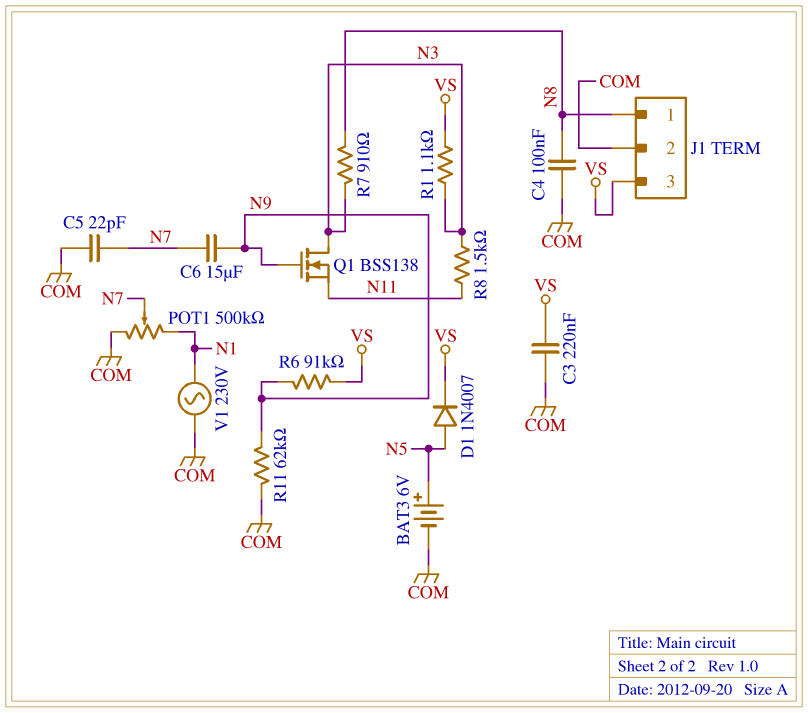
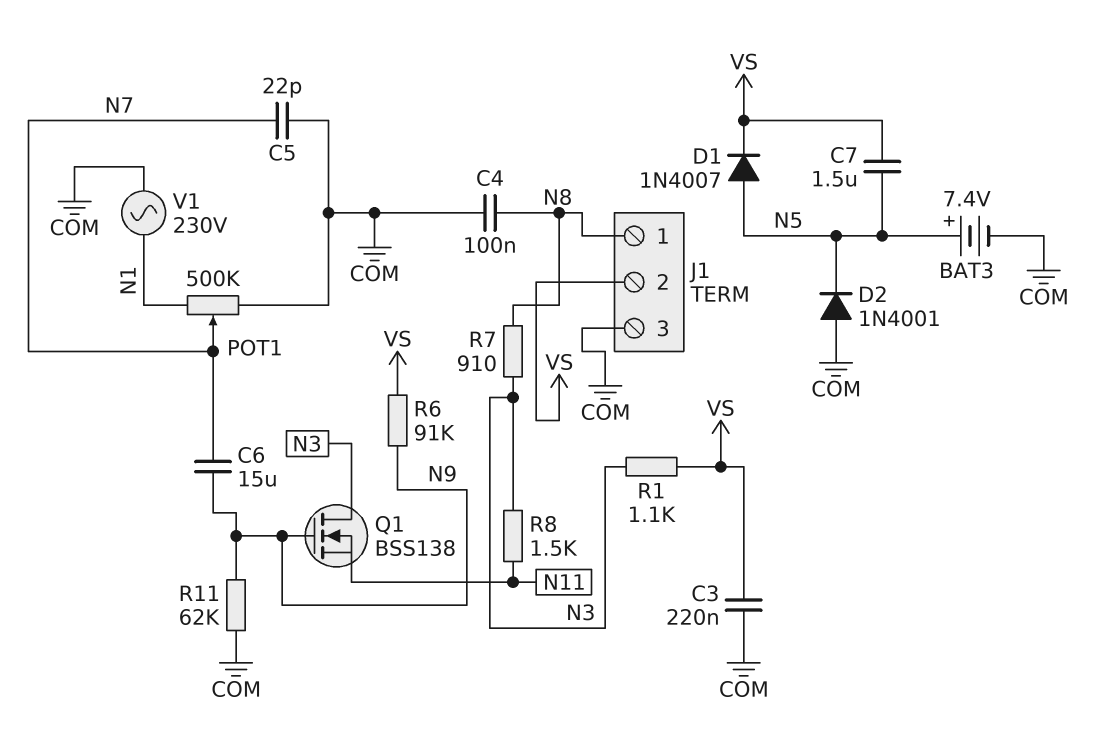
BAT3: 6V (plus N5, minus COM) -> 7.4V (plus N5, minus COM)
C7: none -> 1.5uF (N5, VS)
D2: none -> diode 1N4001 (A COM, K N5)
J1 pin 2: COM -> VS
J1 pin 3: VS -> COM

